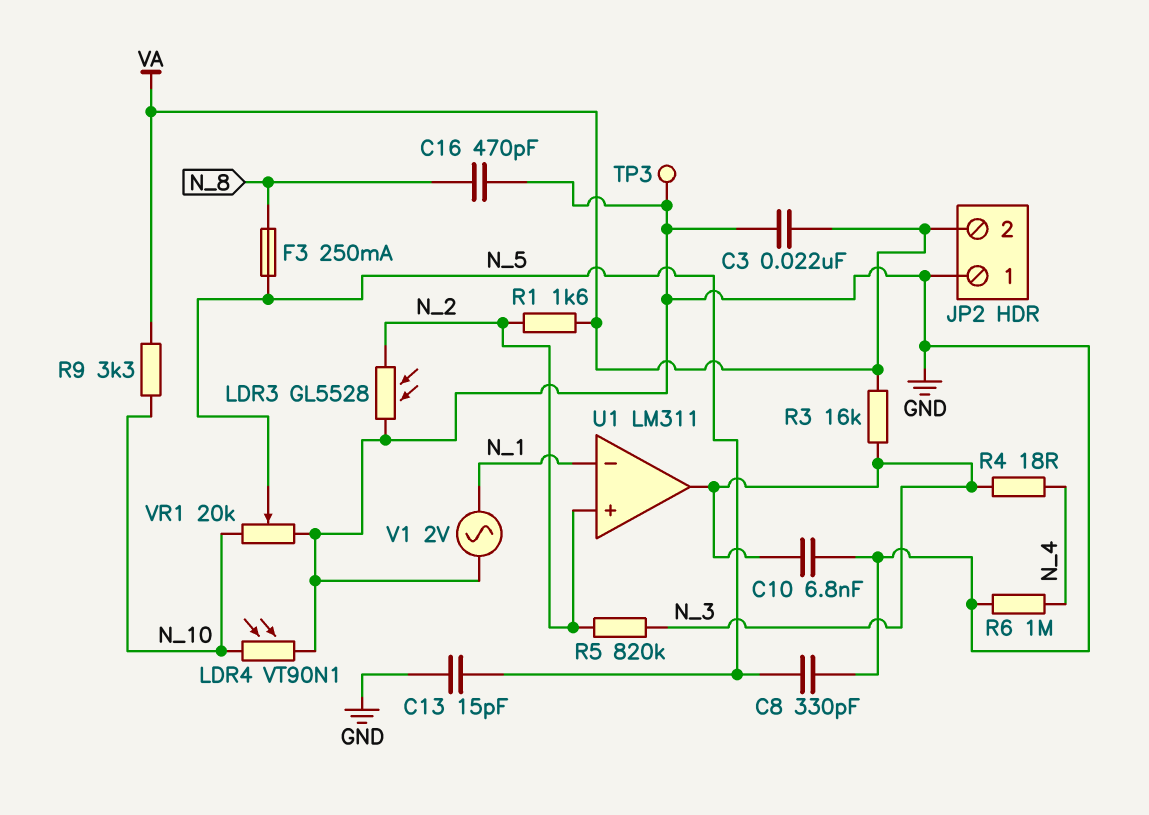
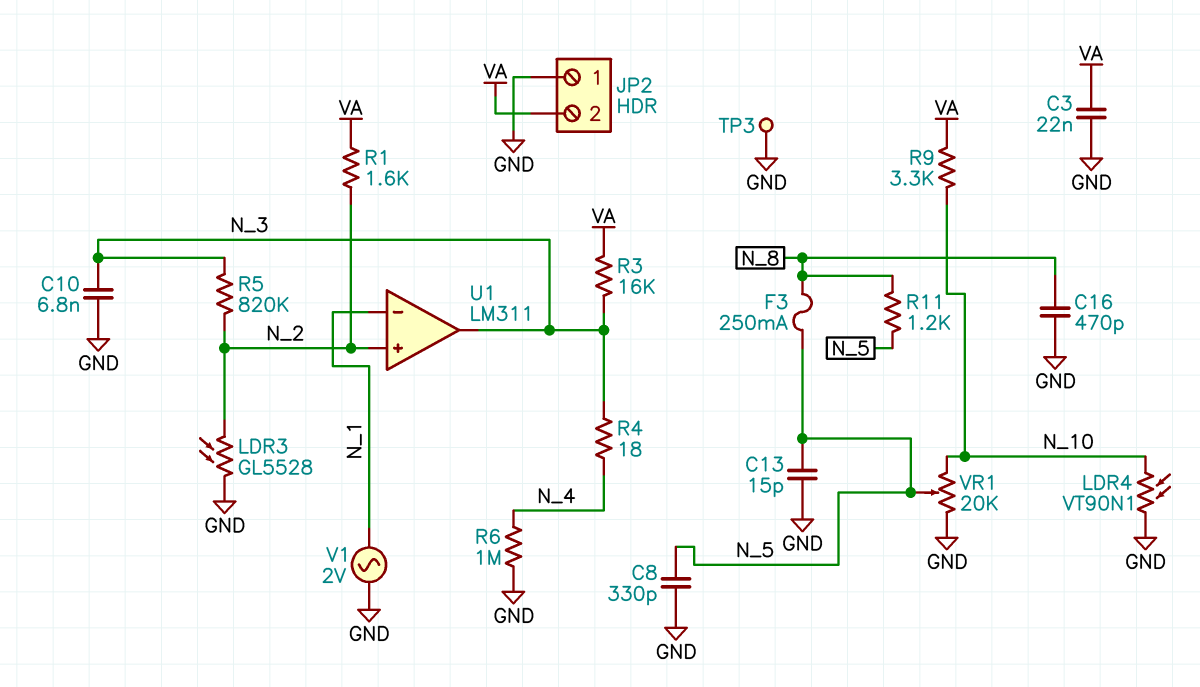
R11: none -> 1.2k (N_5, N_8)

